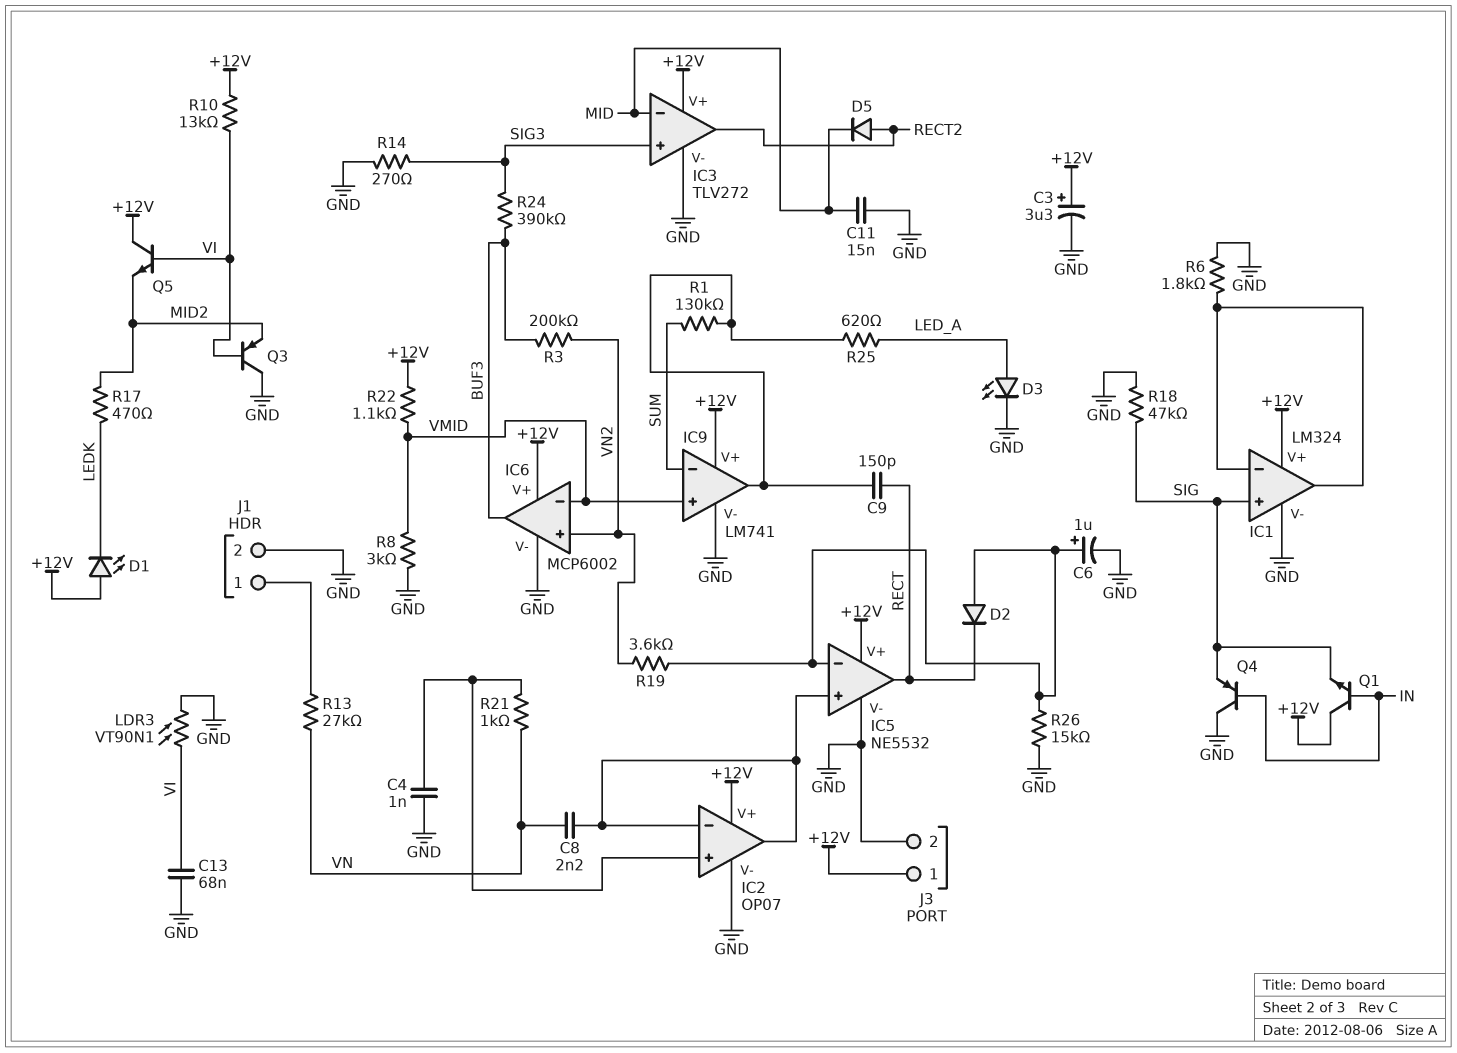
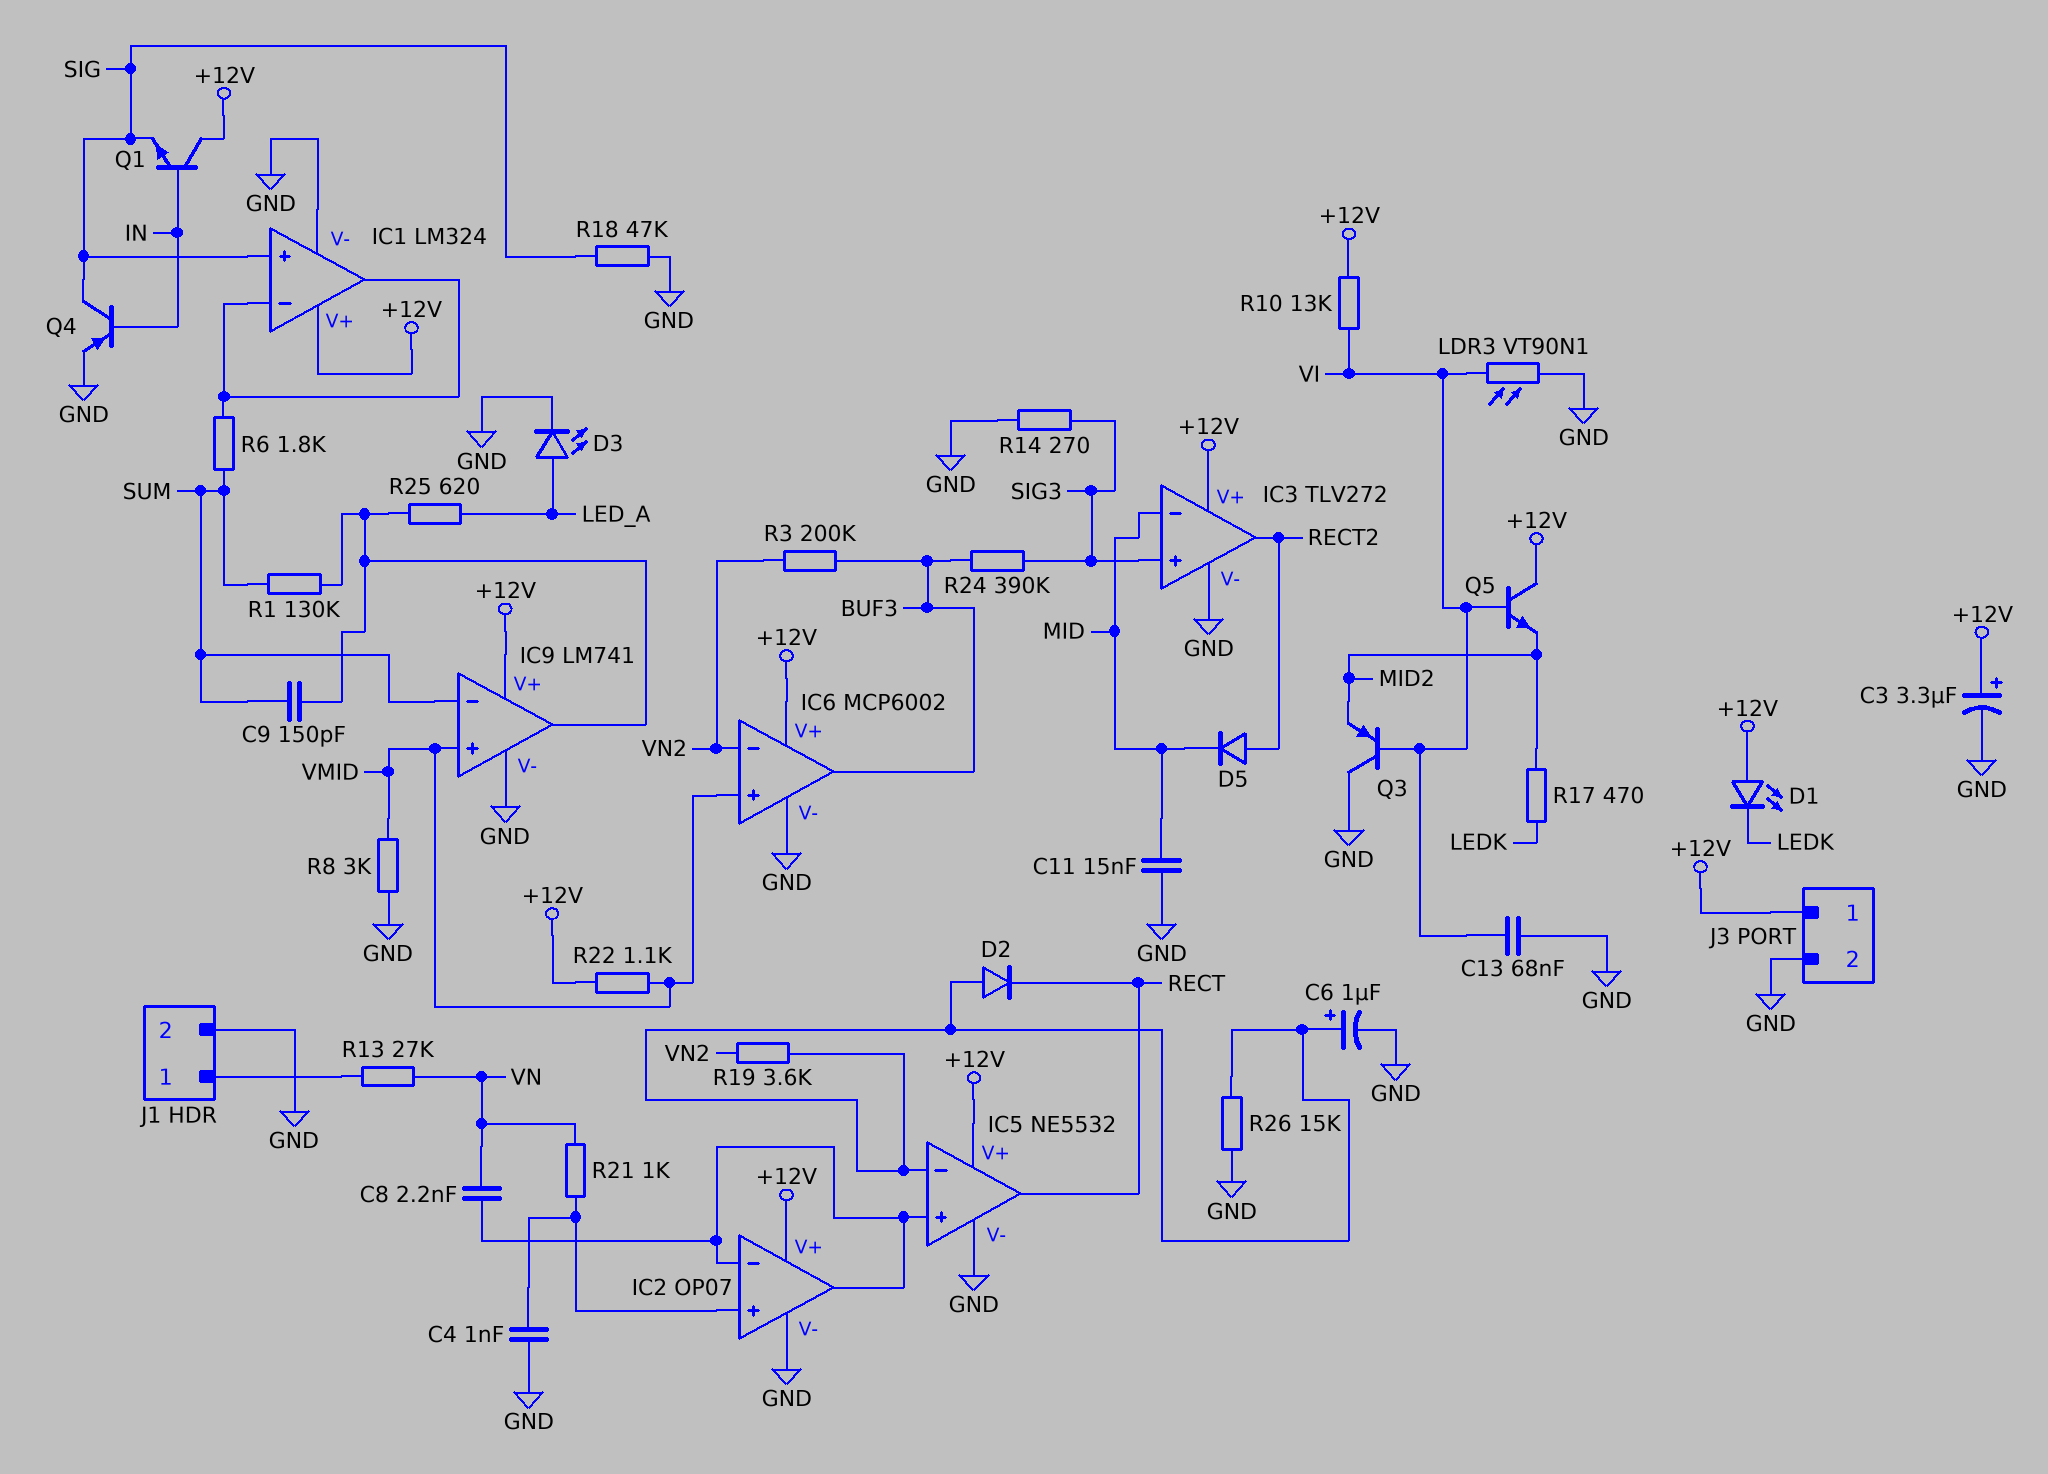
C9: 150pF (IC9/out, RECT) -> 150pF (IC9/out, SUM)
IC6 pin in+: VN2 -> VMID
IC6 pin in-: VMID -> VN2
Q4: PNP (B IN, C GND, E SIG) -> PNP (B IN, C SIG, E GND)
R6: 1.8k (GND, IC1/in-) -> 1.8k (IC1/in-, SUM)

